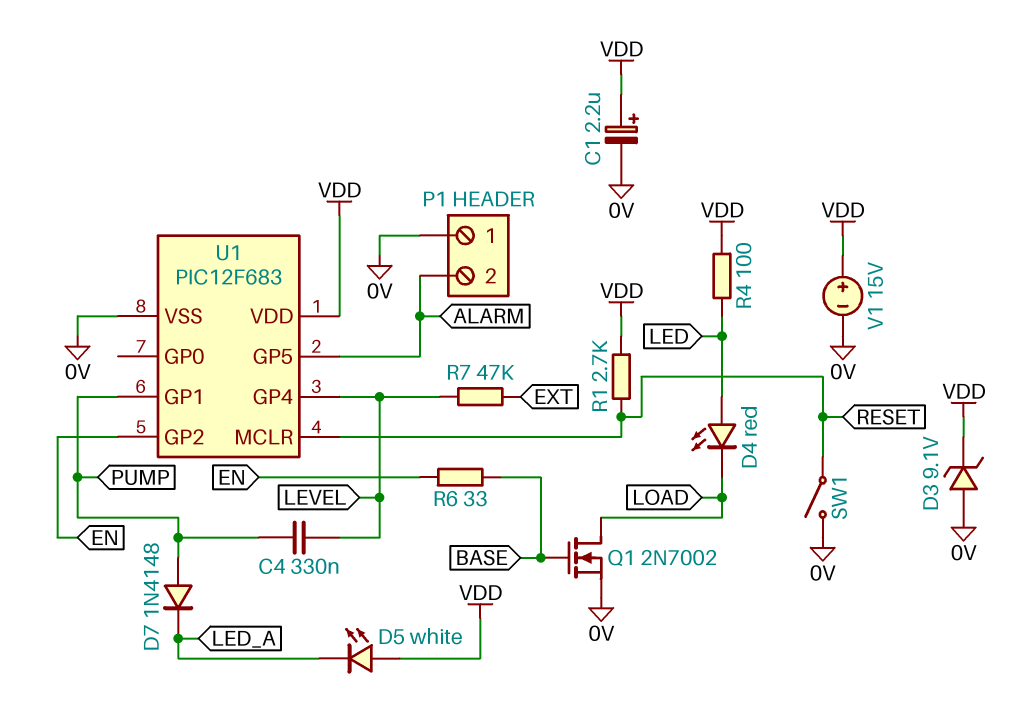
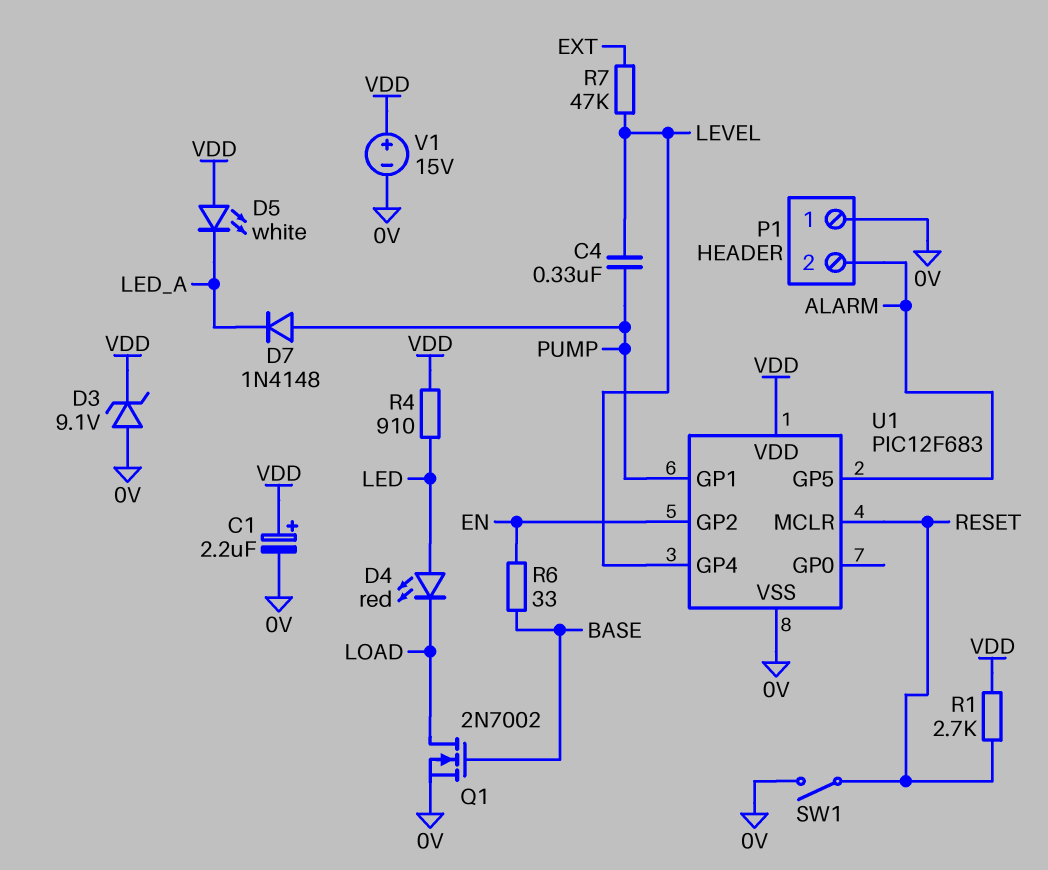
R4: 100 (LED, VDD) -> 910 (LED, VDD)

